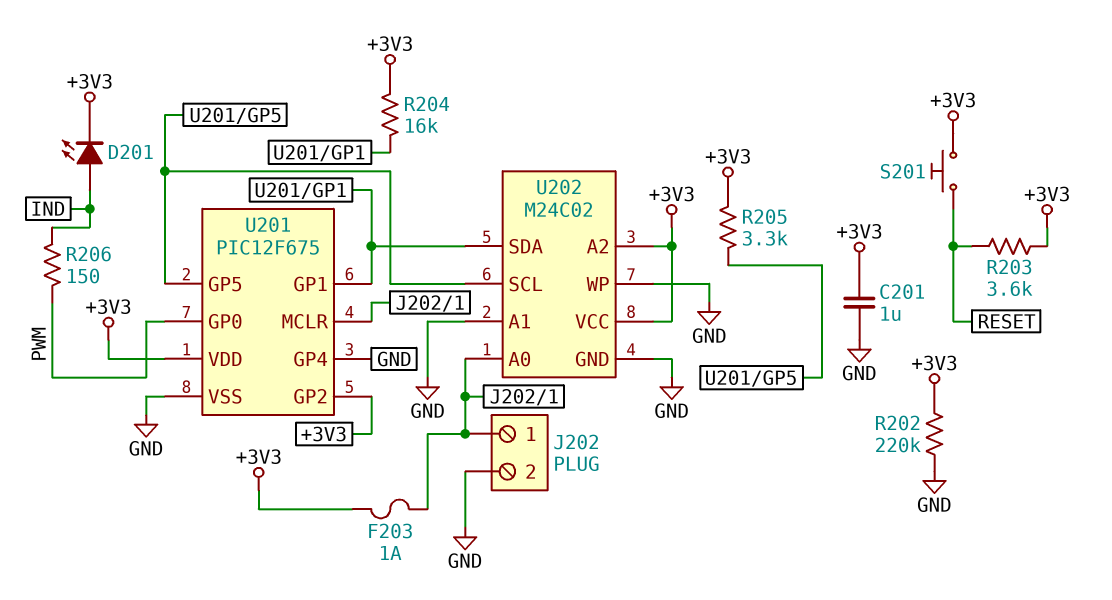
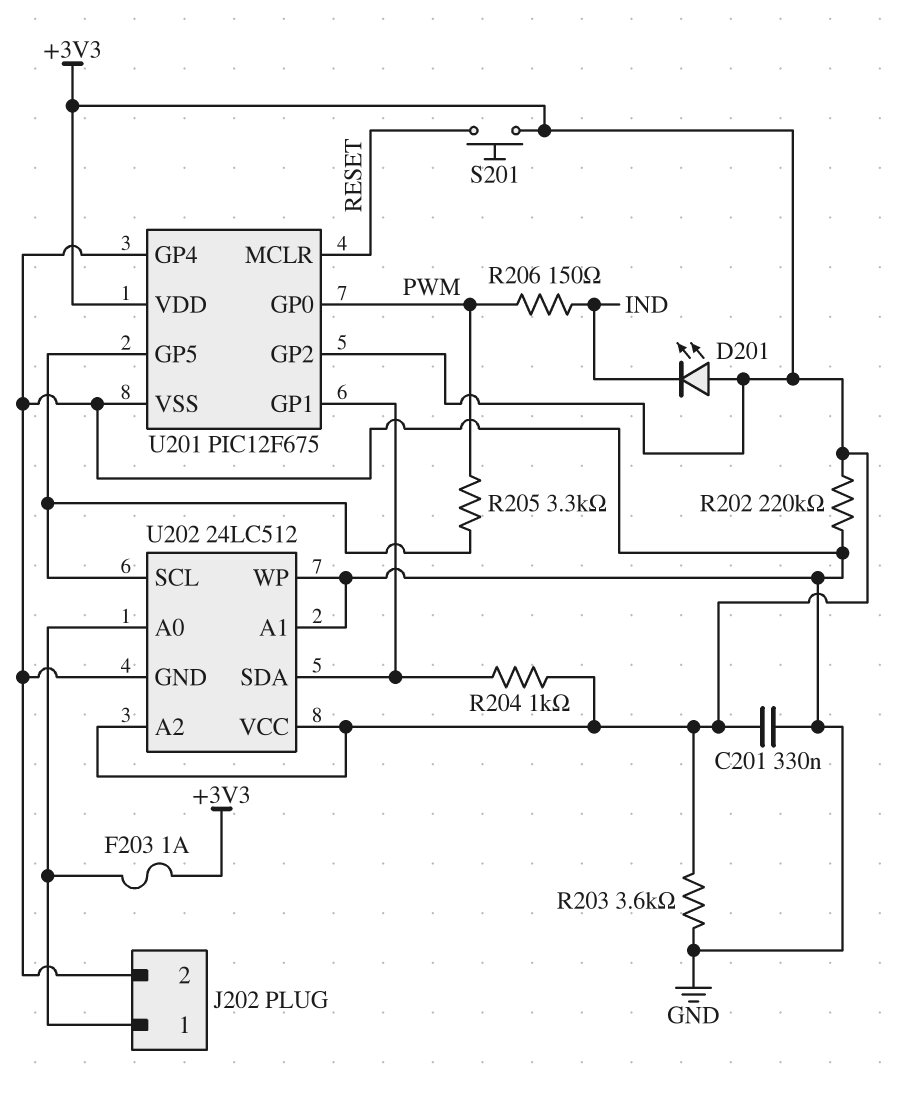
C201: 1uF (+3V3, GND) -> 330nF (+3V3, GND)
D201: LED (A IND, K +3V3) -> LED (A +3V3, K IND)
R203: 3.6k (+3V3, RESET) -> 3.6k (+3V3, GND)
R204: 16k (+3V3, U201/GP1) -> 1k (+3V3, U201/GP1)
R205: 3.3k (+3V3, U201/GP5) -> 3.3k (PWM, U201/GP5)
U201 pin MCLR: J202/1 -> RESET
U202: M24C02 -> 24LC512

